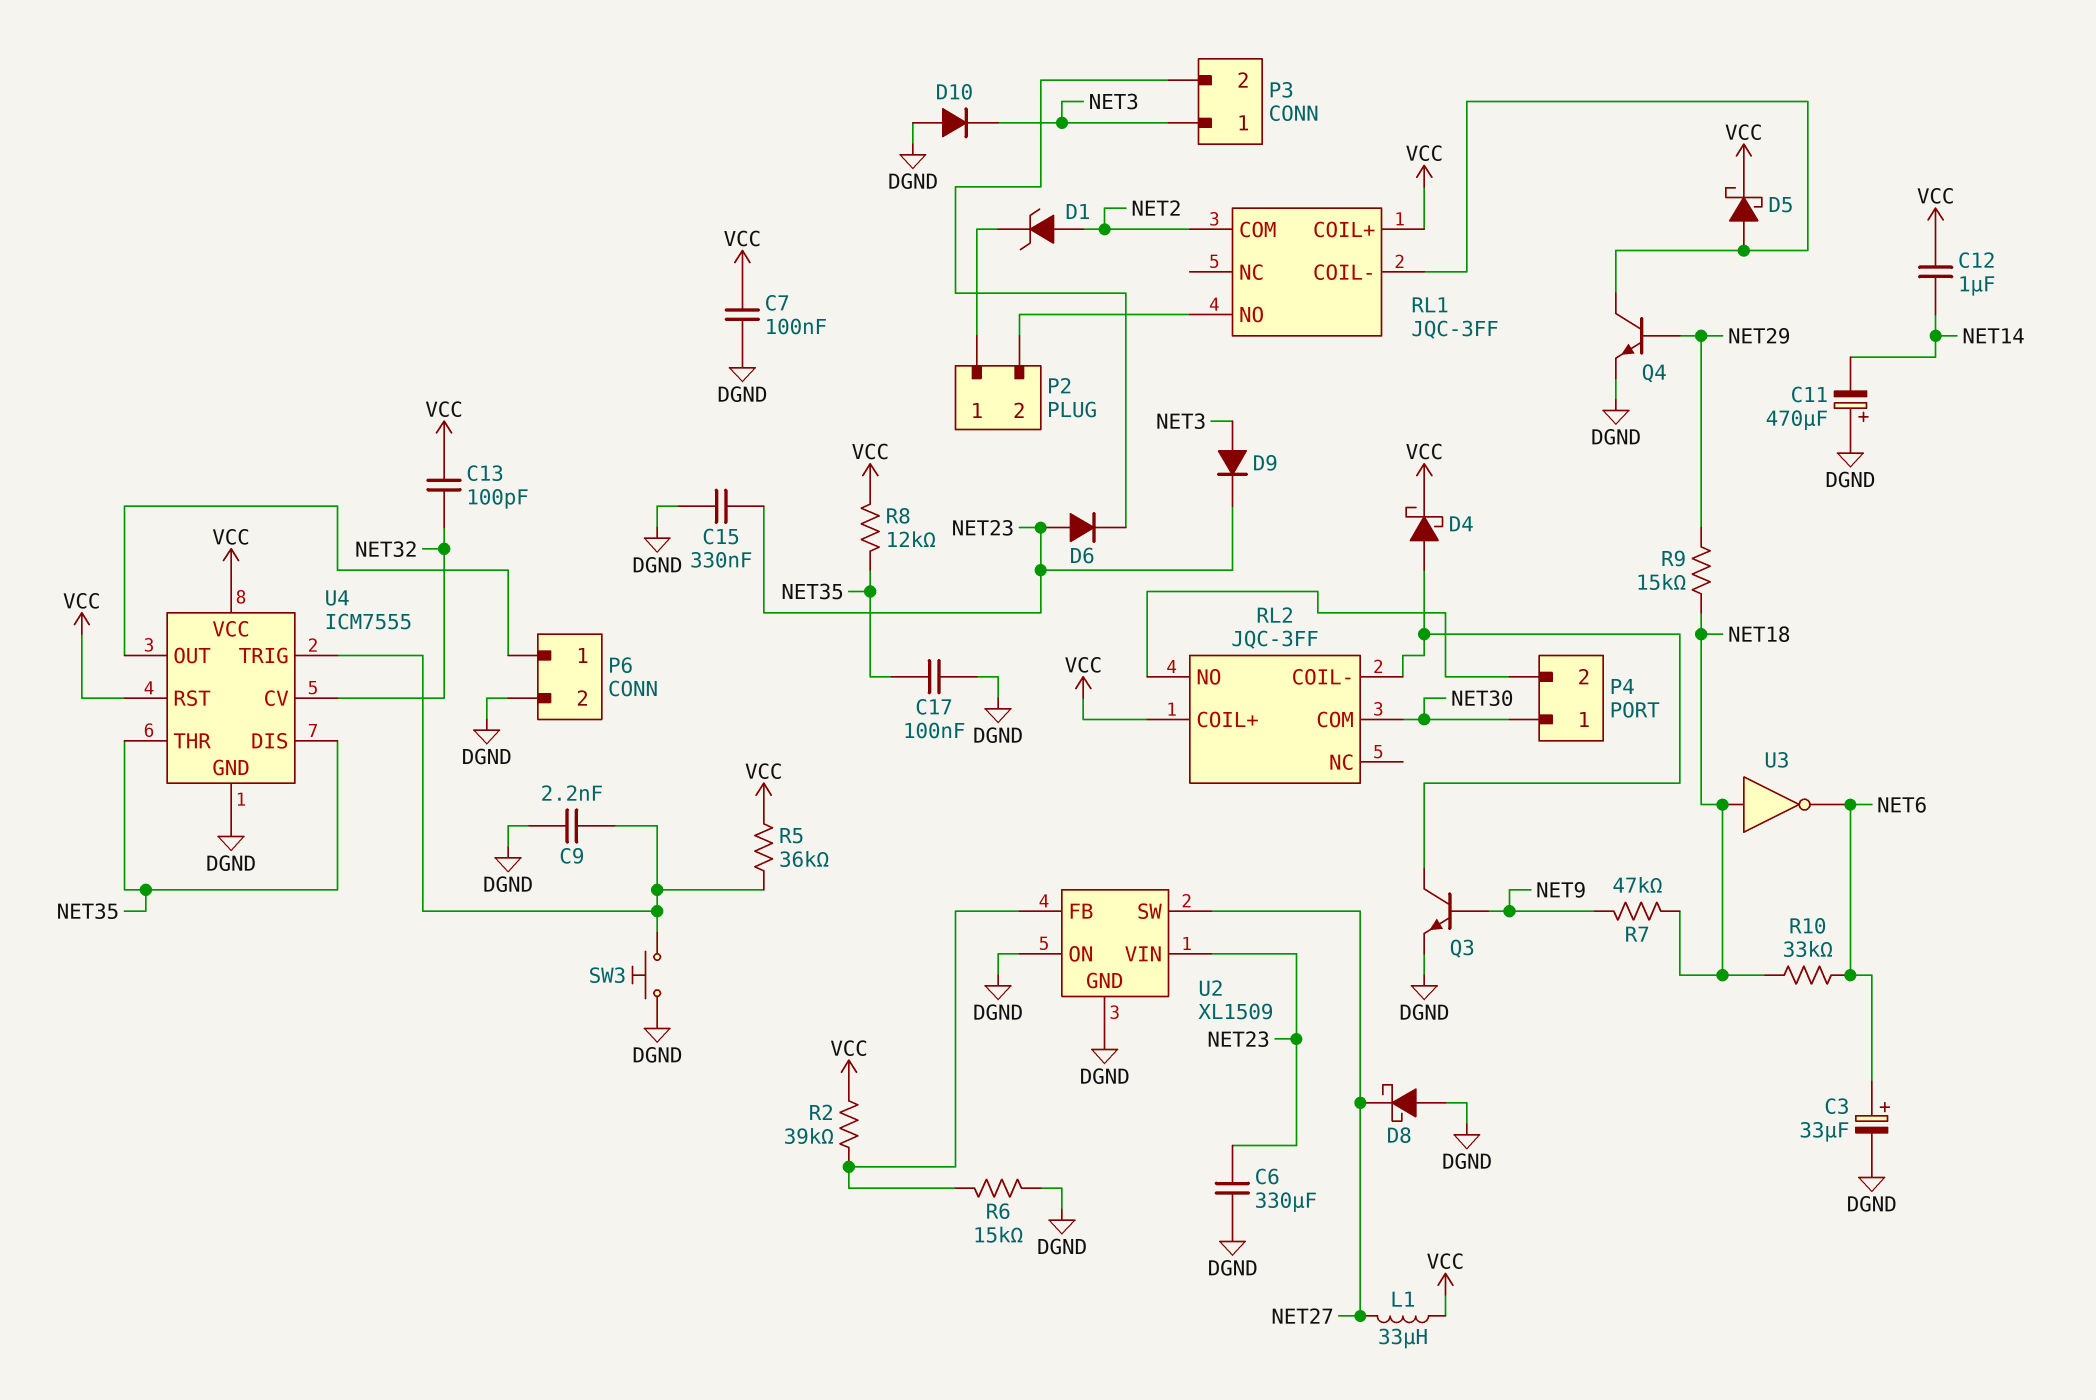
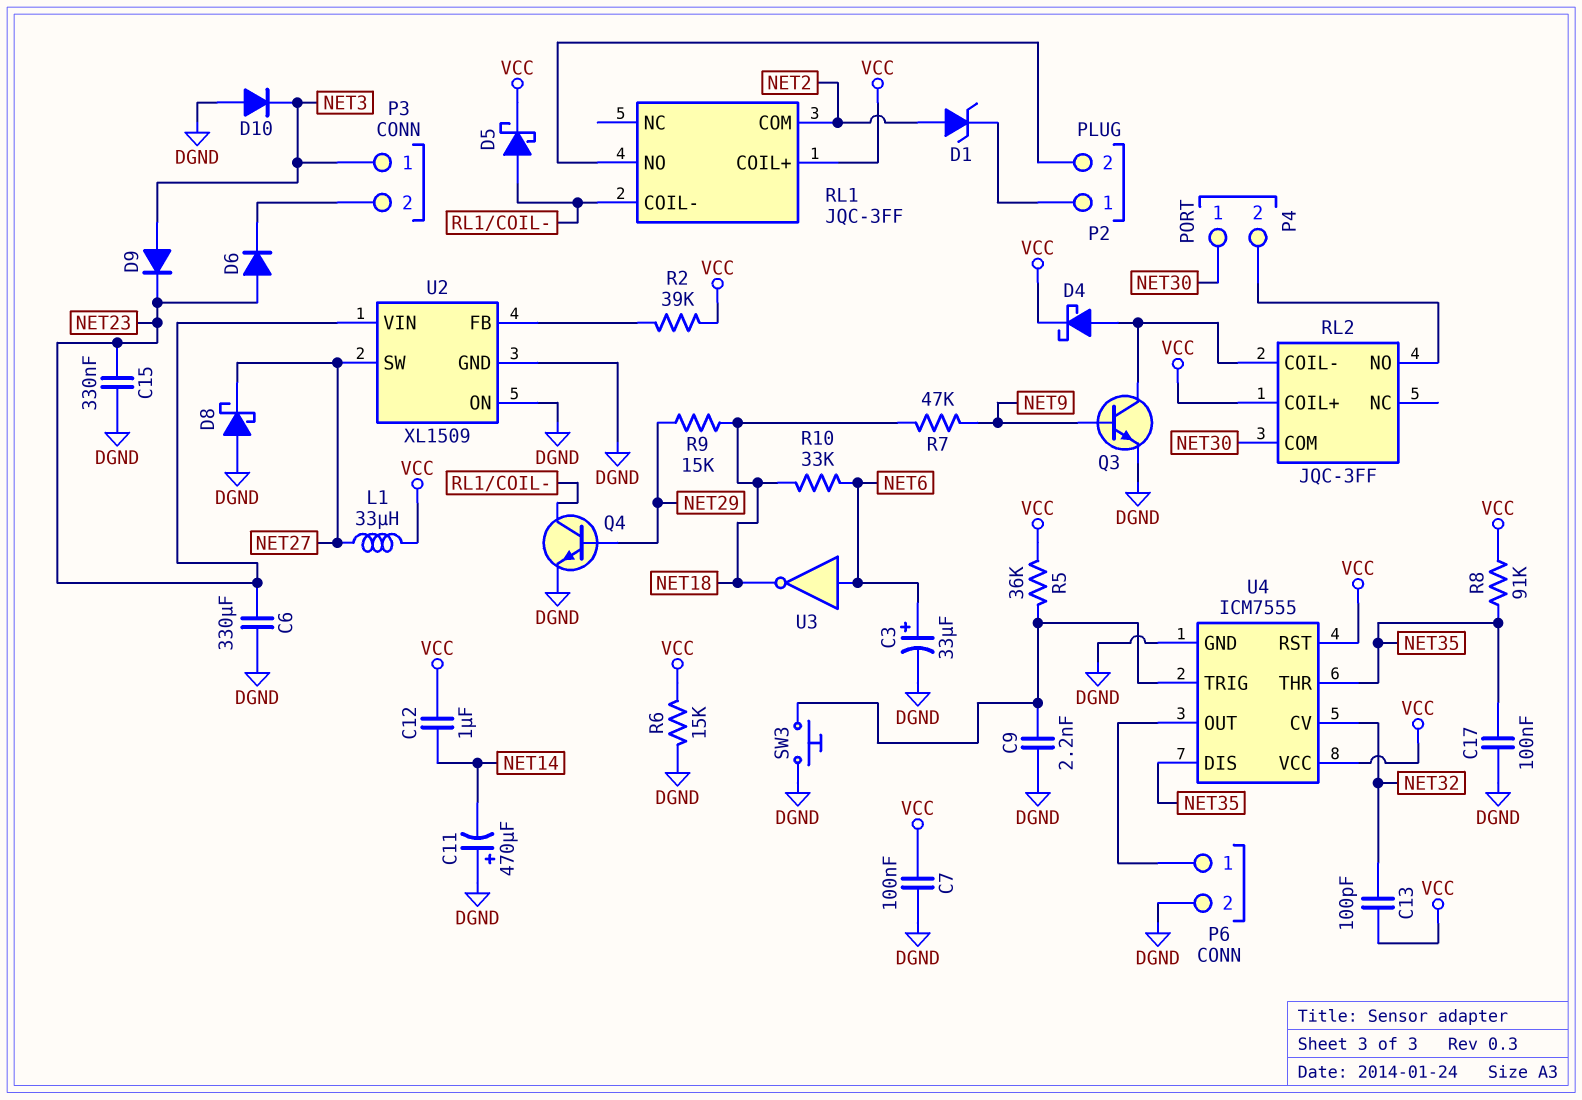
R6: 15k (DGND, U2/FB) -> 15k (DGND, VCC)
R8: 12k (NET35, VCC) -> 91k (NET35, VCC)
U3: NOT (in NET18, out NET6) -> NOT (in NET6, out NET18)

